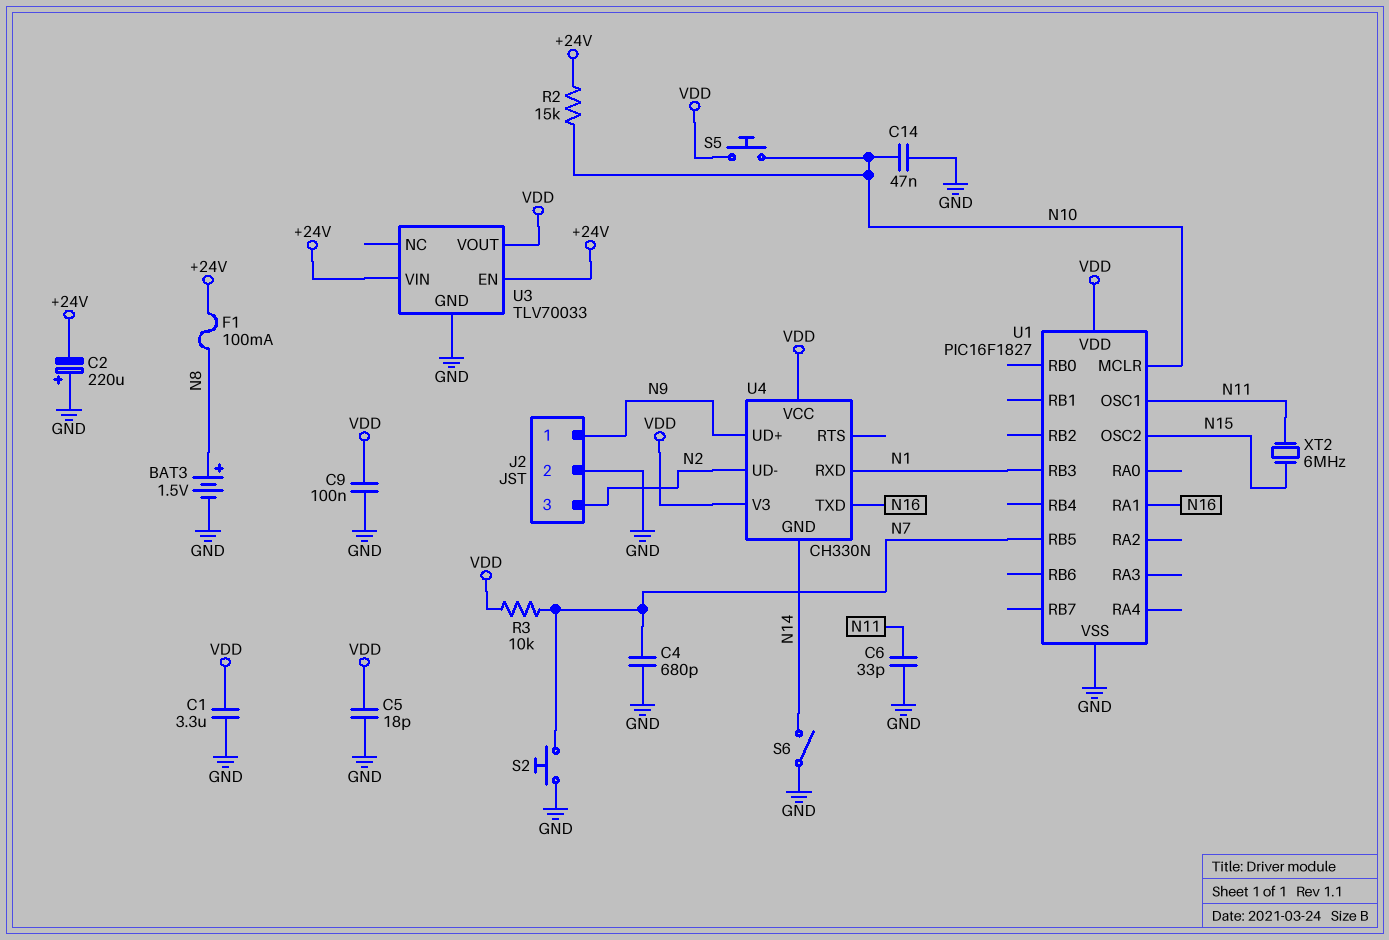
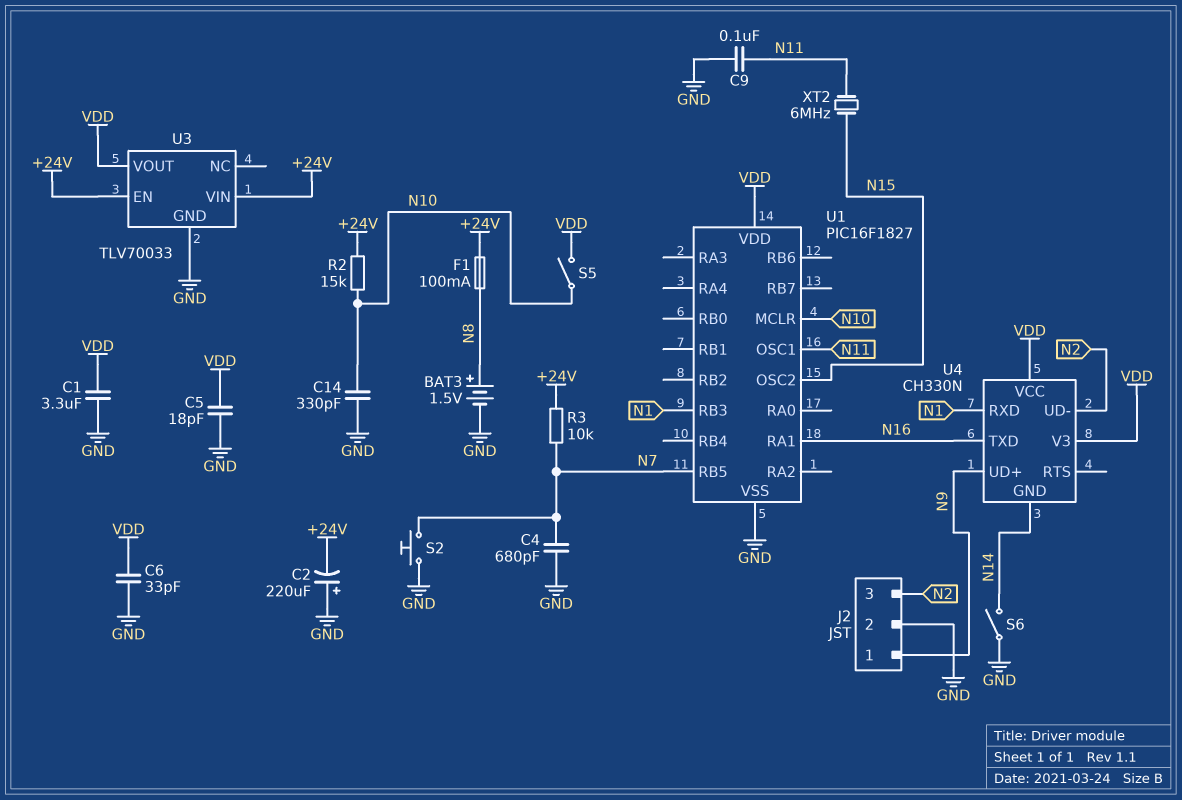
C6: 33pF (GND, N11) -> 33pF (GND, VDD)
C9: 100nF (GND, VDD) -> 100nF (GND, N11)
C14: 47nF (GND, N10) -> 330pF (GND, N10)
R3: 10k (N7, VDD) -> 10k (+24V, N7)
S5: button (N10, VDD) -> switch (N10, VDD)

